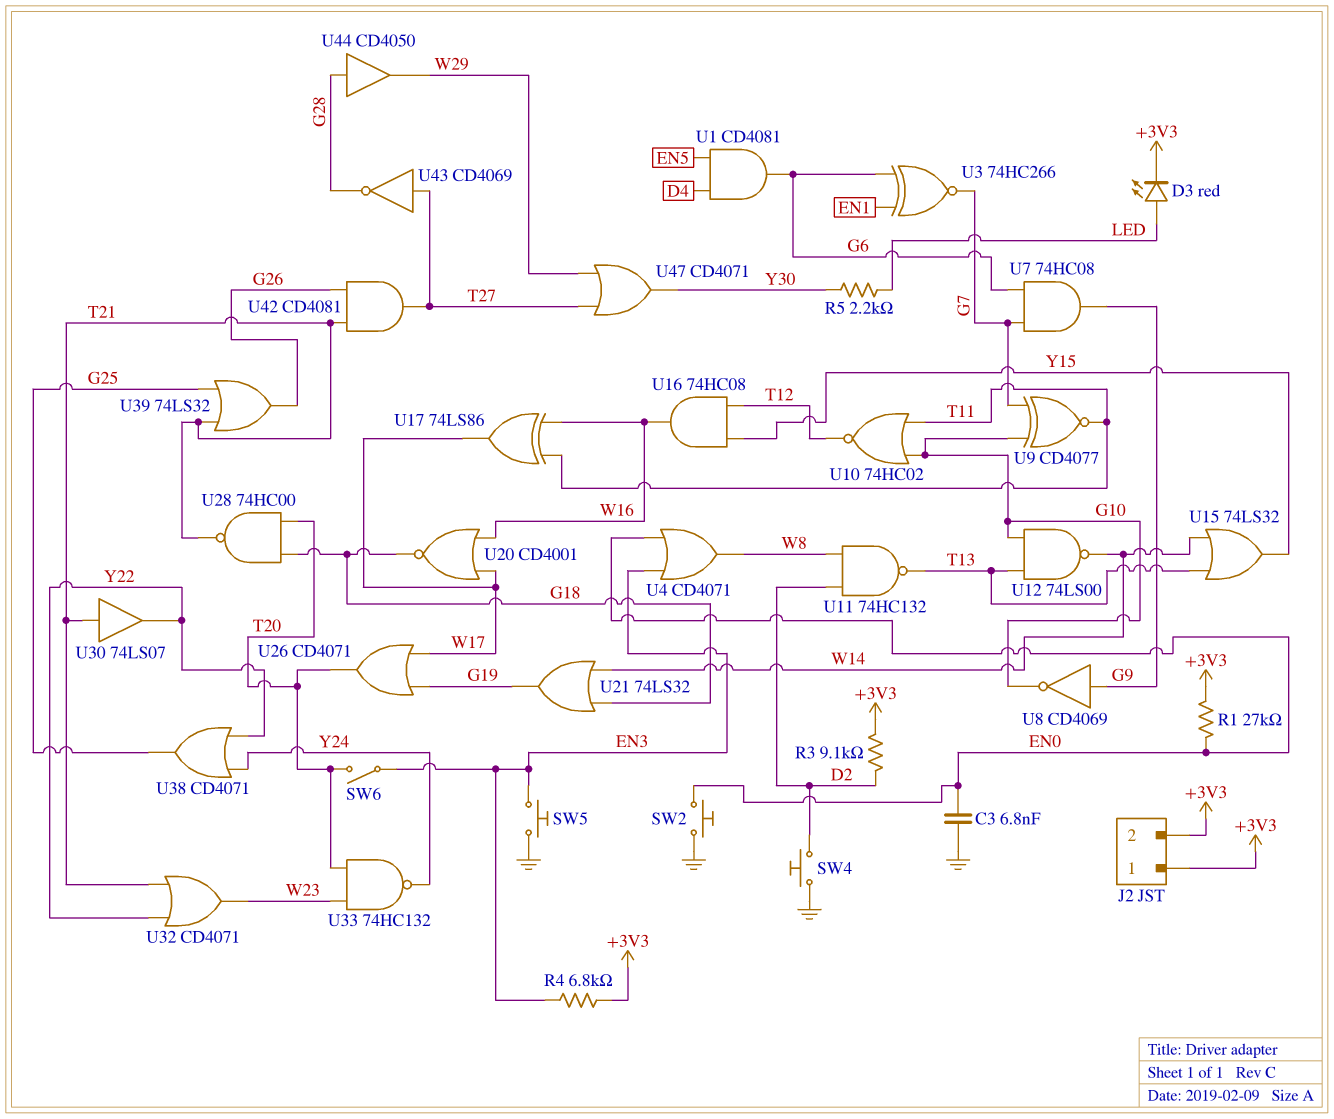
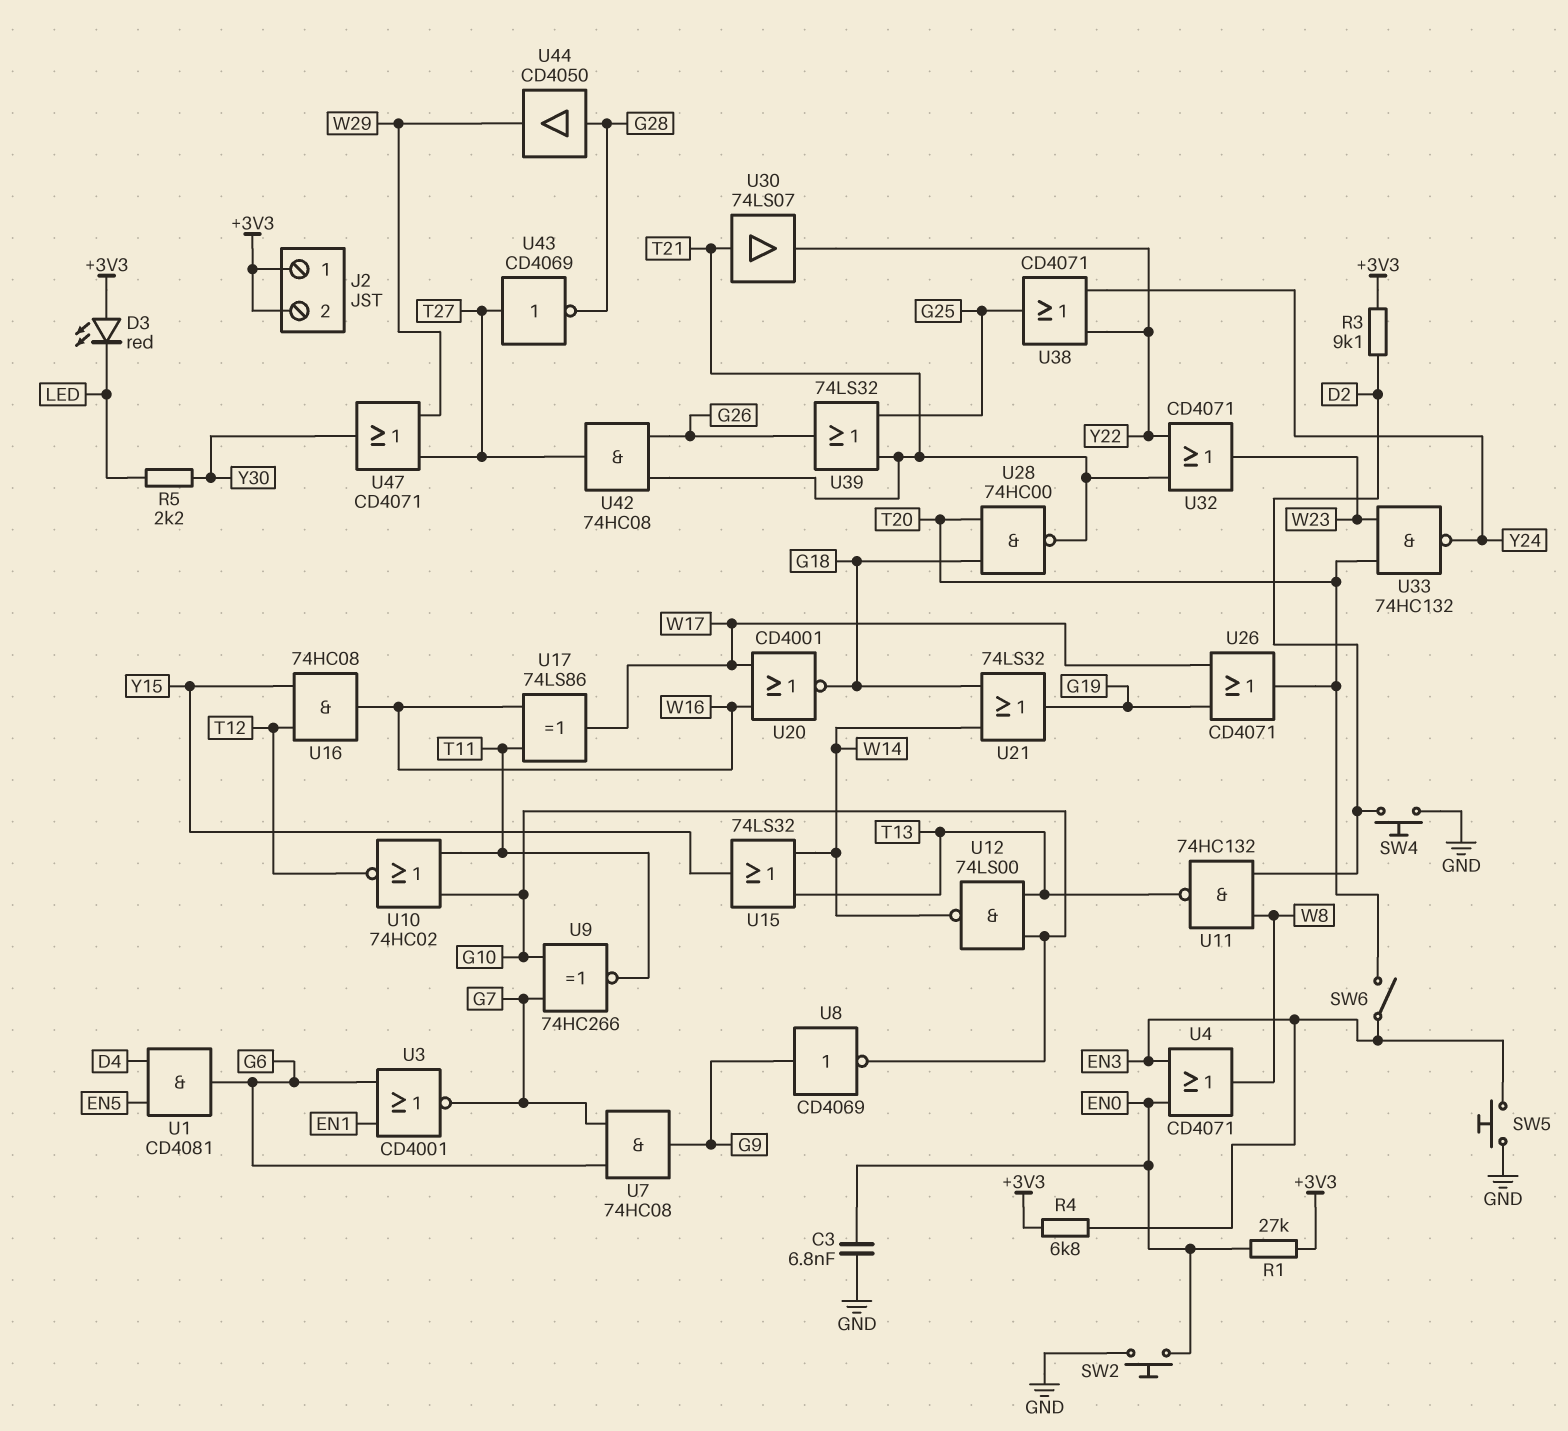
D3: LED red (A LED, K +3V3) -> LED red (A +3V3, K LED)
U3: XNOR 74HC266 (in EN1, in G6, out G7) -> NOR CD4001 (in EN1, in G6, out G7)
U9: XNOR CD4077 (in G7, in G10, out T11) -> XNOR 74HC266 (in G7, in G10, out T11)
U42: AND CD4081 (in G26, in T21, out T27) -> AND 74HC08 (in G26, in T21, out T27)

